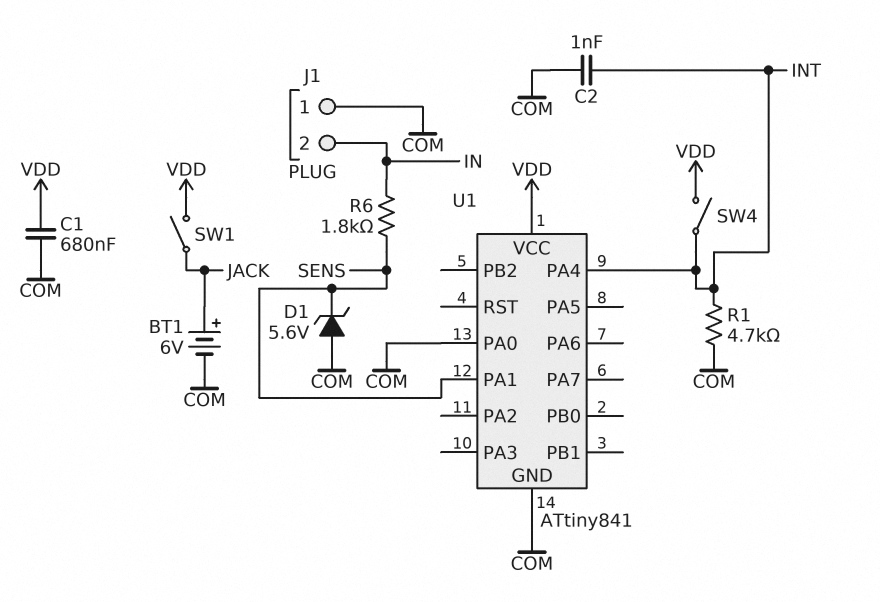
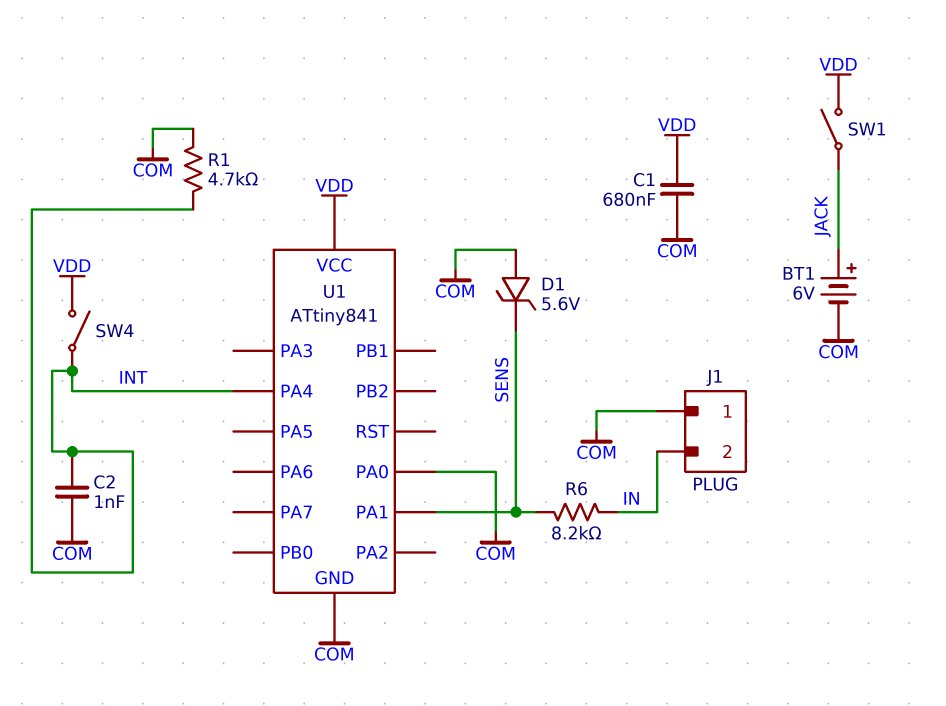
R6: 1.8k (IN, SENS) -> 8.2k (IN, SENS)

